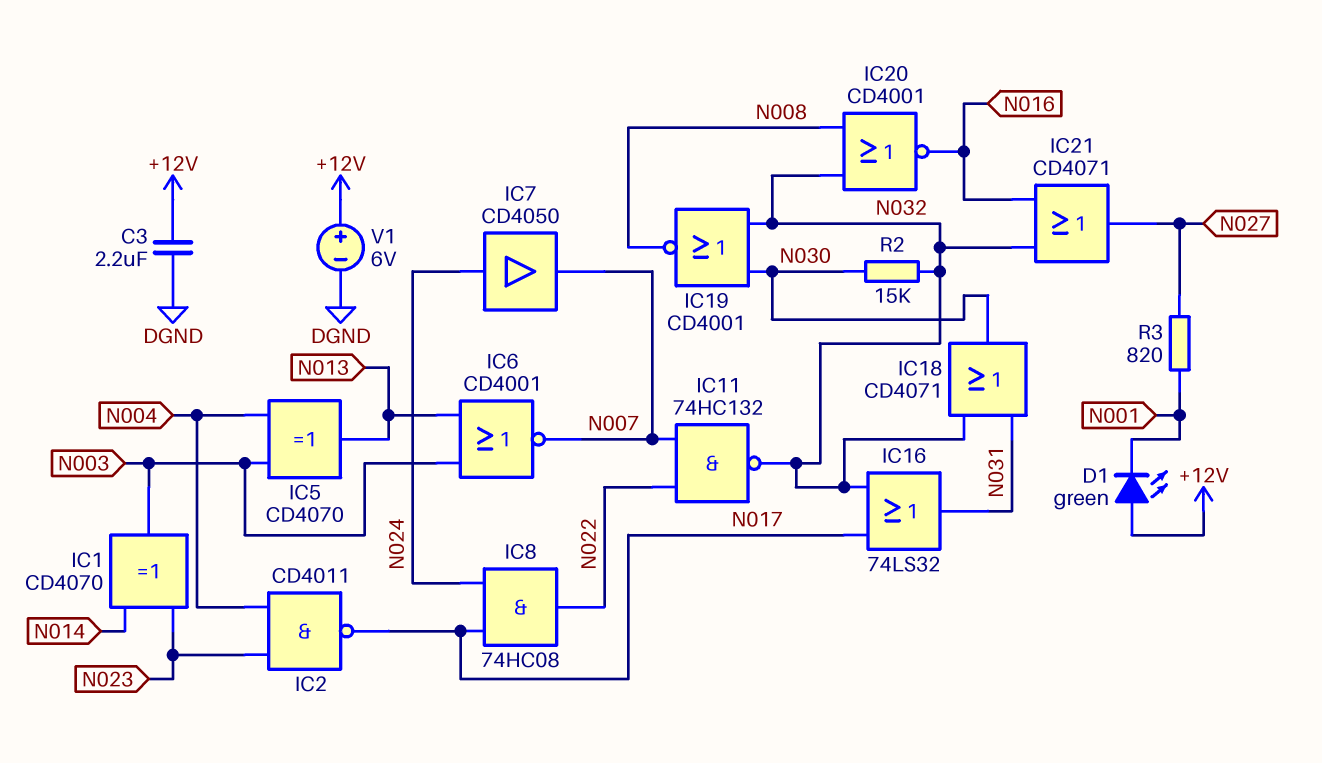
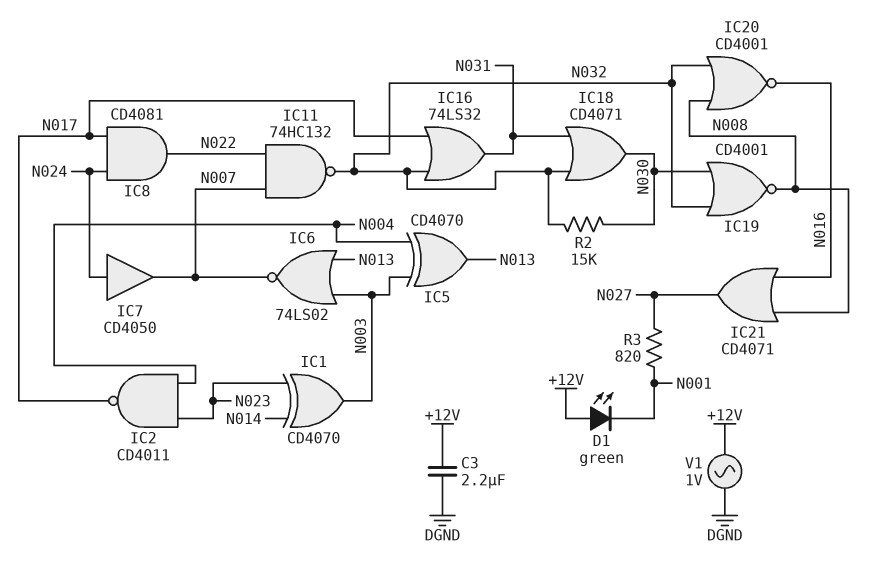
IC6: NOR CD4001 (in N003, in N013, out N007) -> NOR 74LS02 (in N003, in N013, out N007)
IC8: AND 74HC08 (in N017, in N024, out N022) -> AND CD4081 (in N017, in N024, out N022)
IC21: OR CD4071 (in N016, in N032, out N027) -> OR CD4071 (in N008, in N016, out N027)
V1: 6V (plus +12V, minus DGND) -> AC 1V (+12V, DGND)

